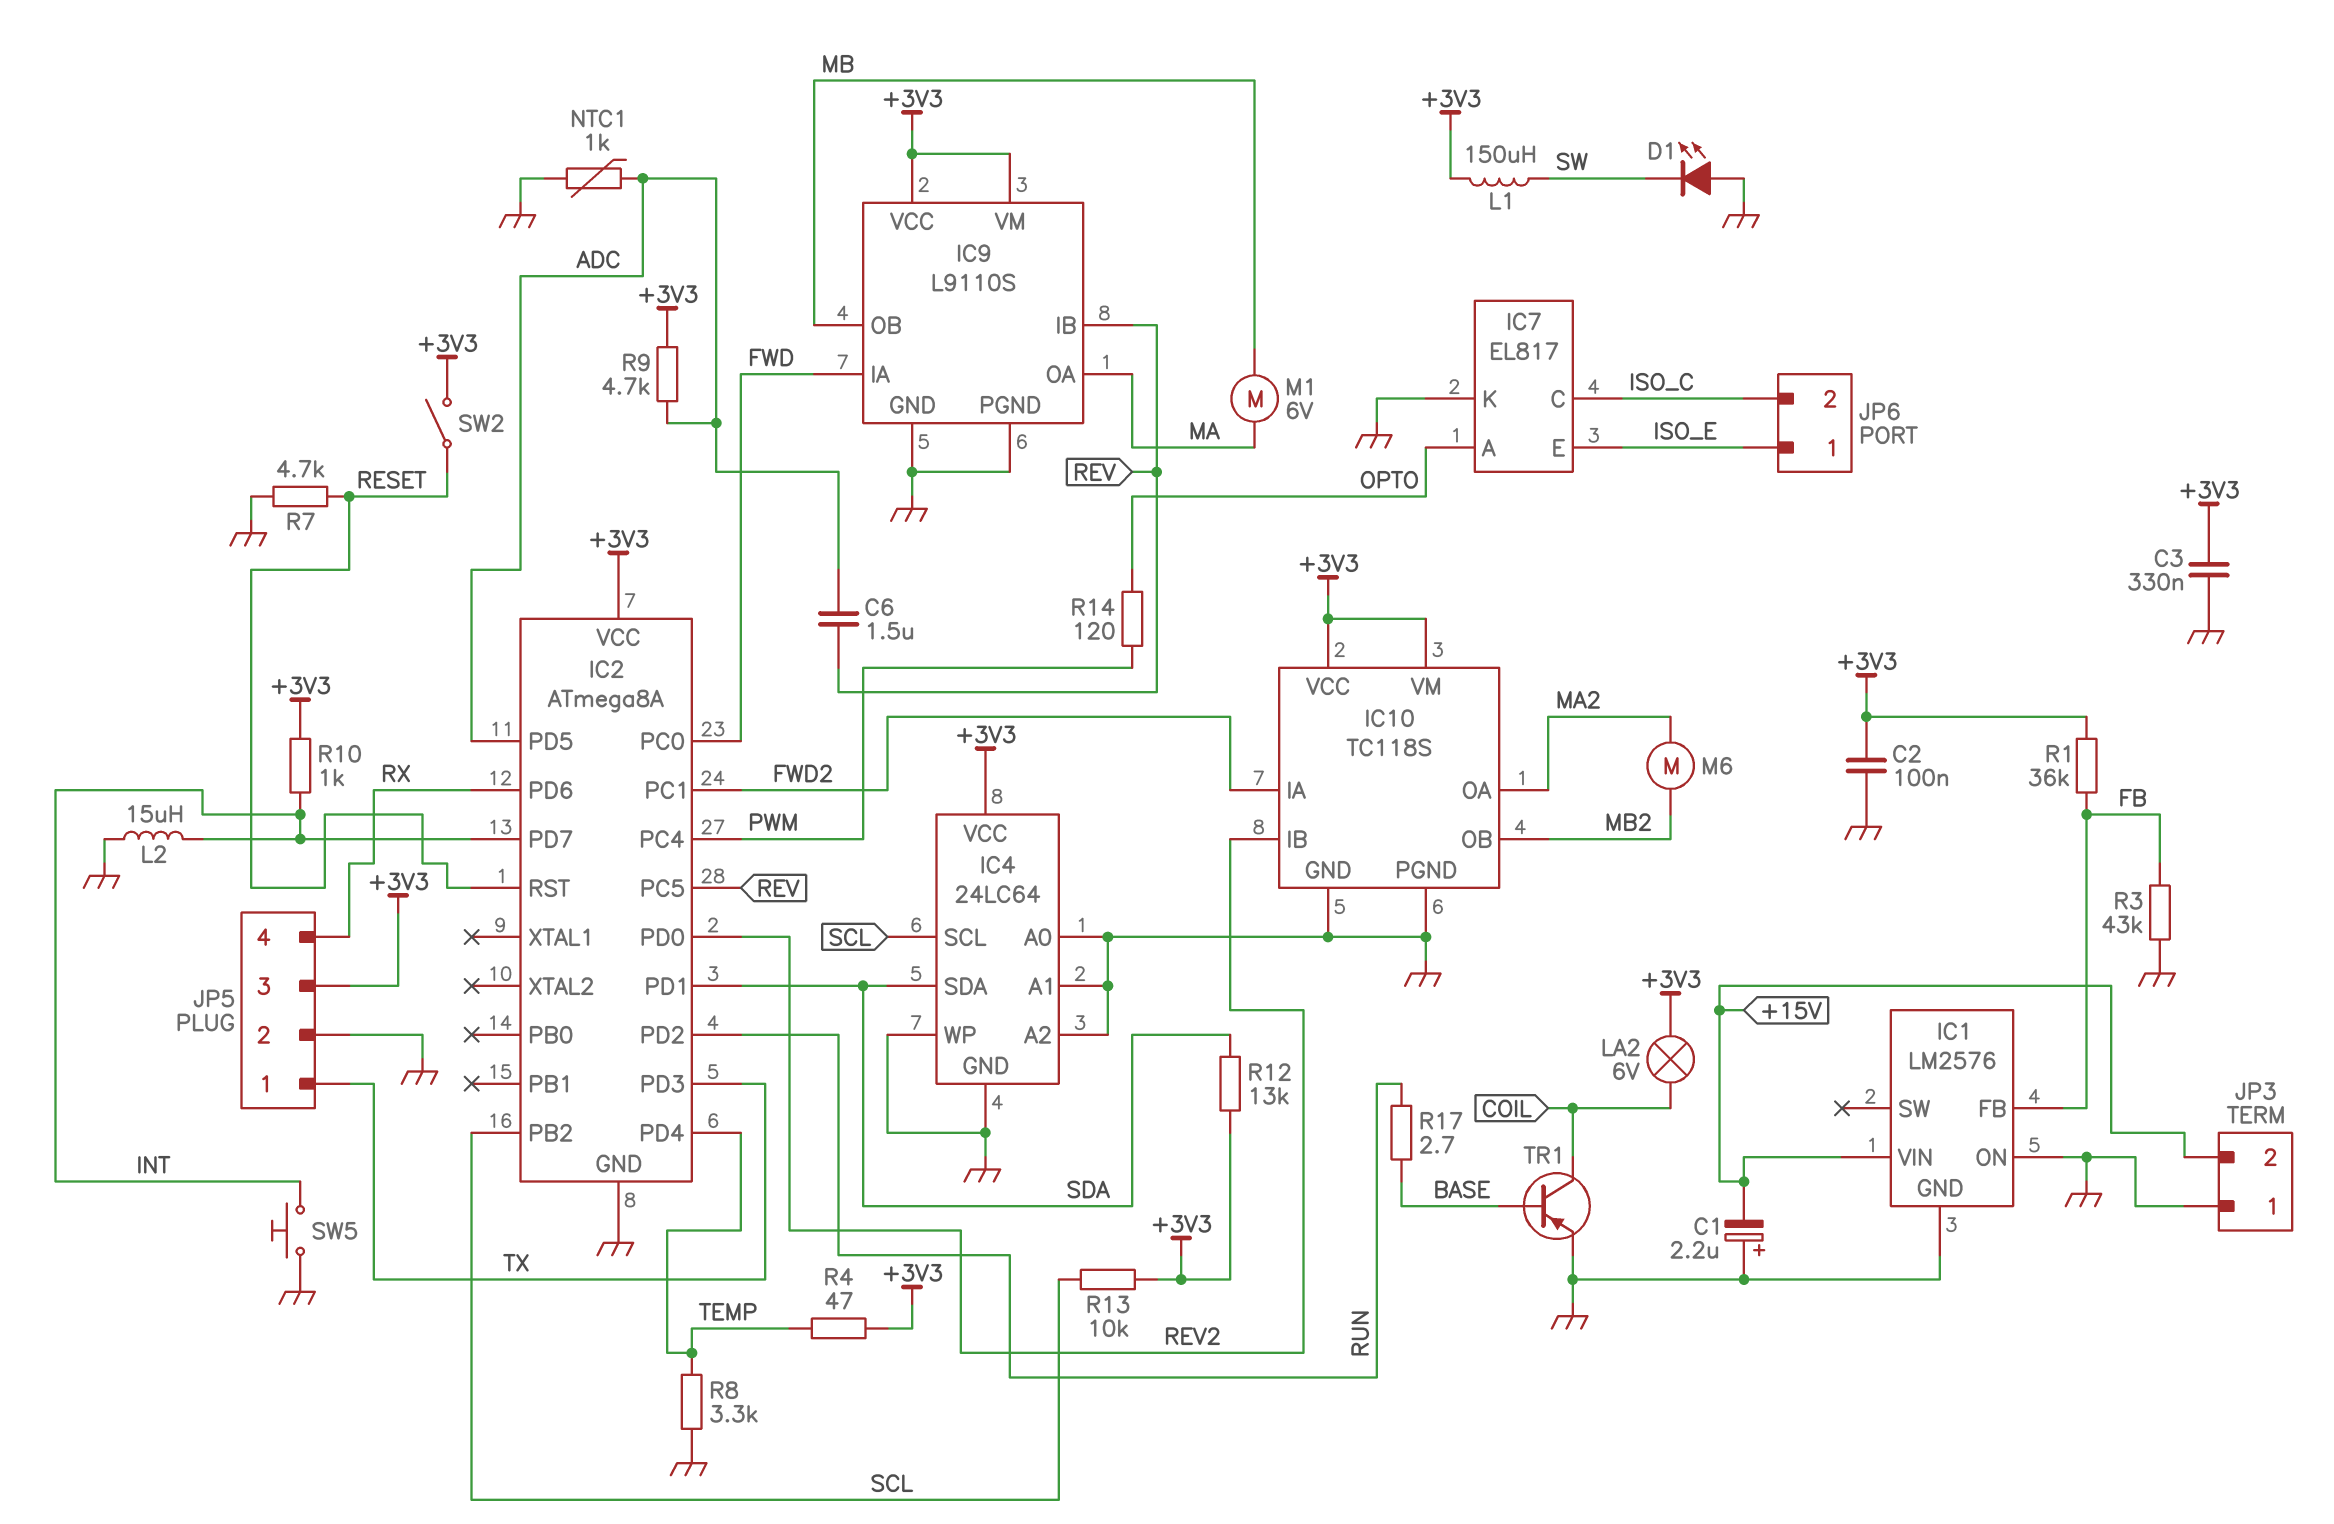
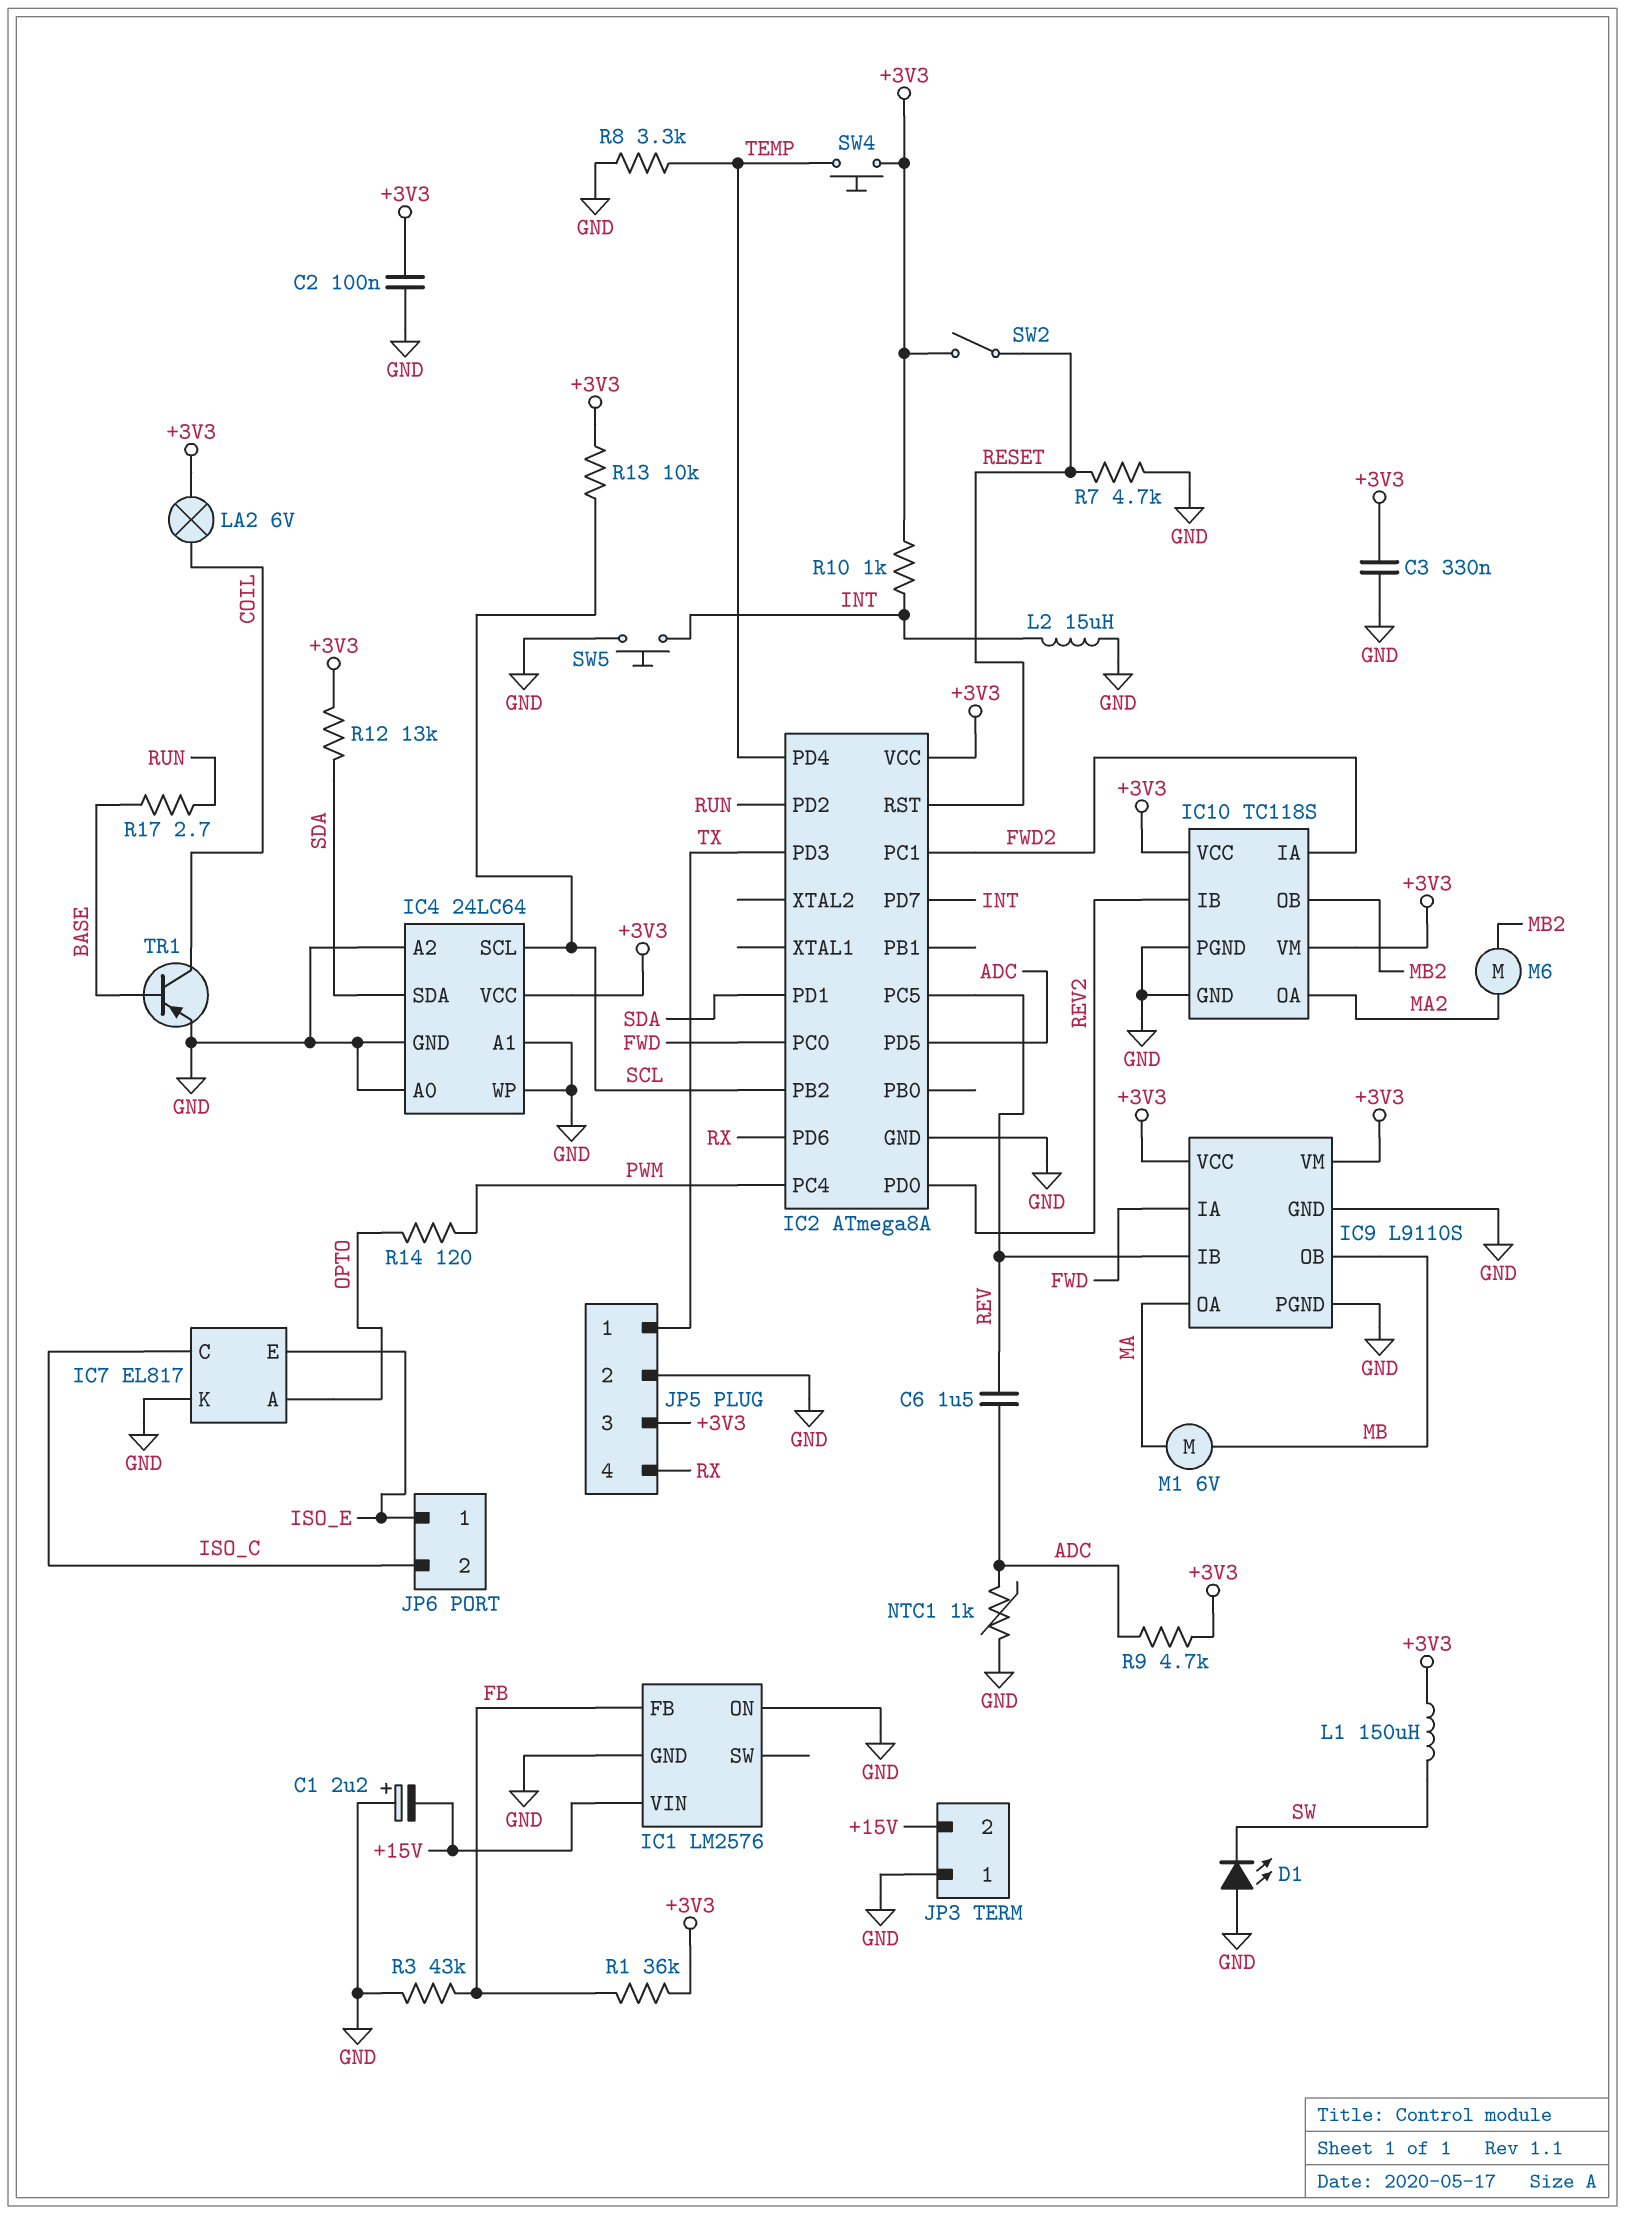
R4: 47 (+3V3, TEMP) -> none
SW4: none -> button (+3V3, TEMP)

